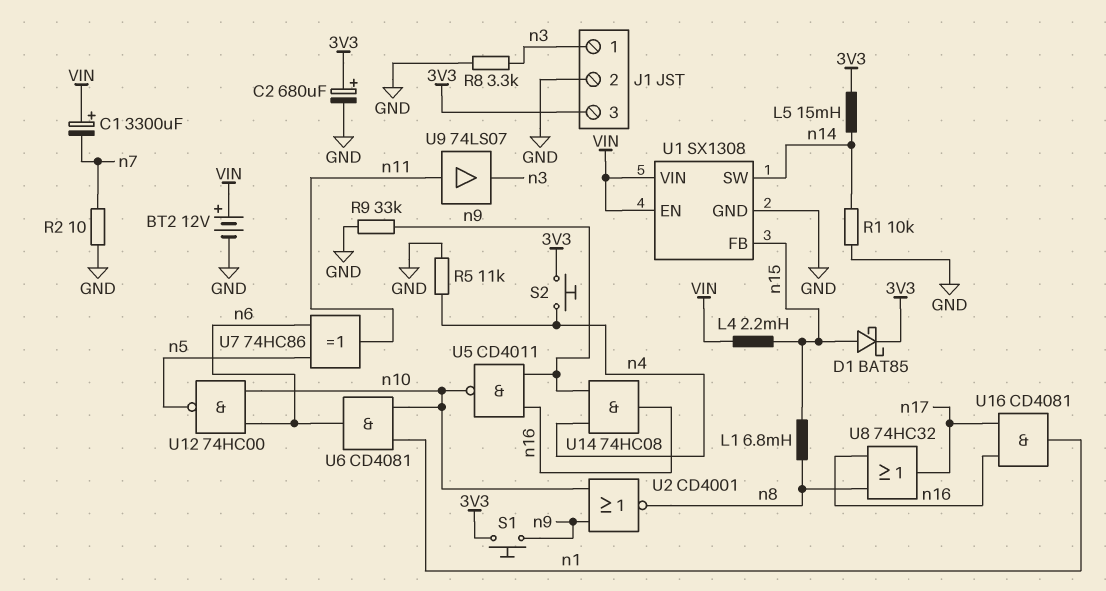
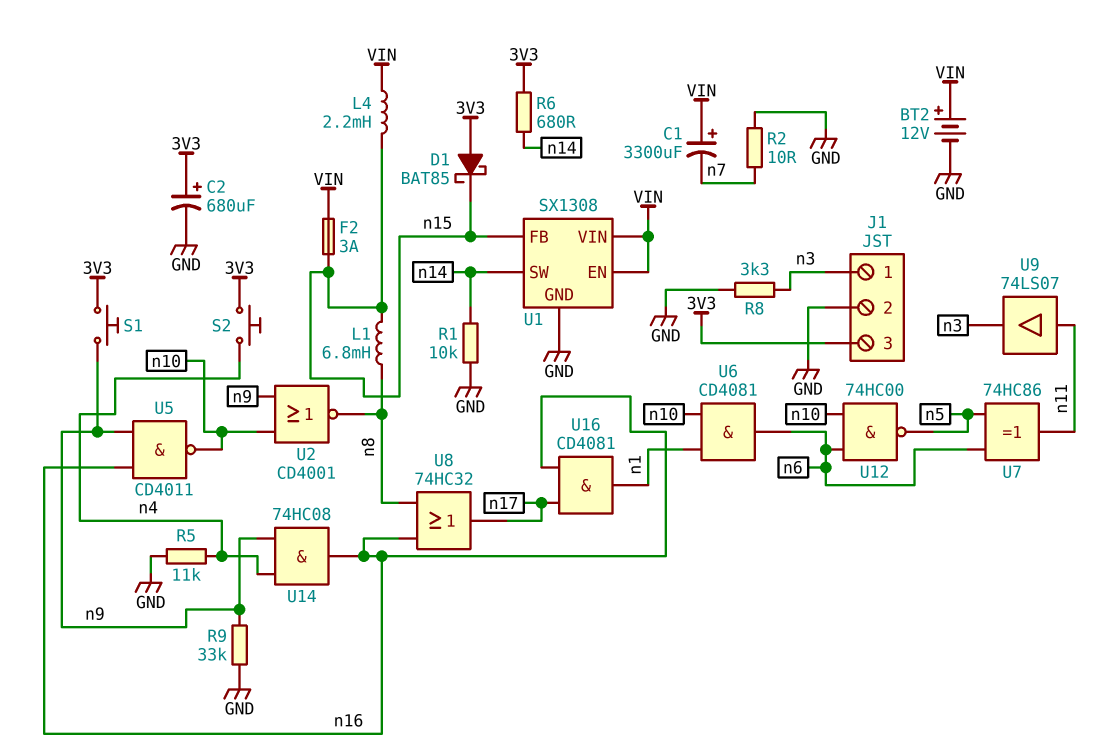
D1: schottky BAT85 (A n15, K 3V3) -> schottky BAT85 (A 3V3, K n15)
F2: none -> 3A (VIN, n15)
L5: 15mH (3V3, n14) -> none
R6: none -> 680 (3V3, n14)

